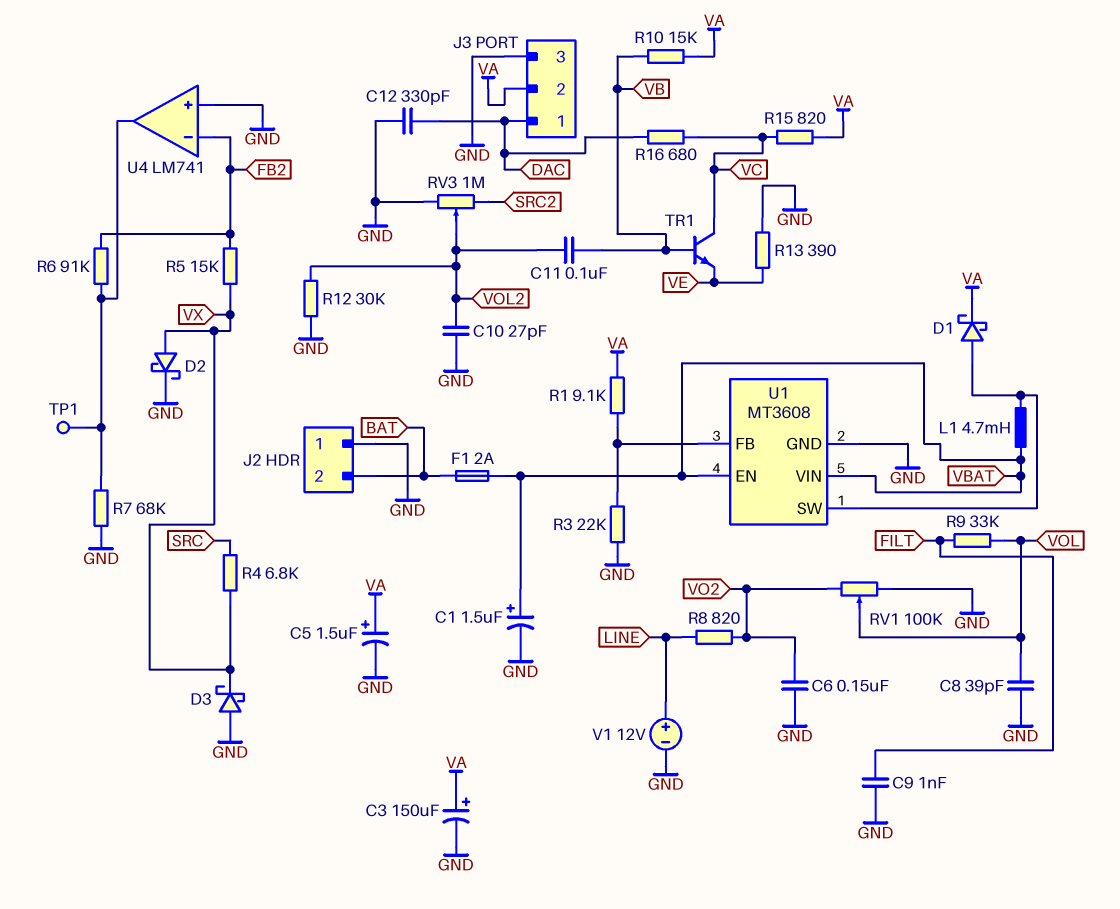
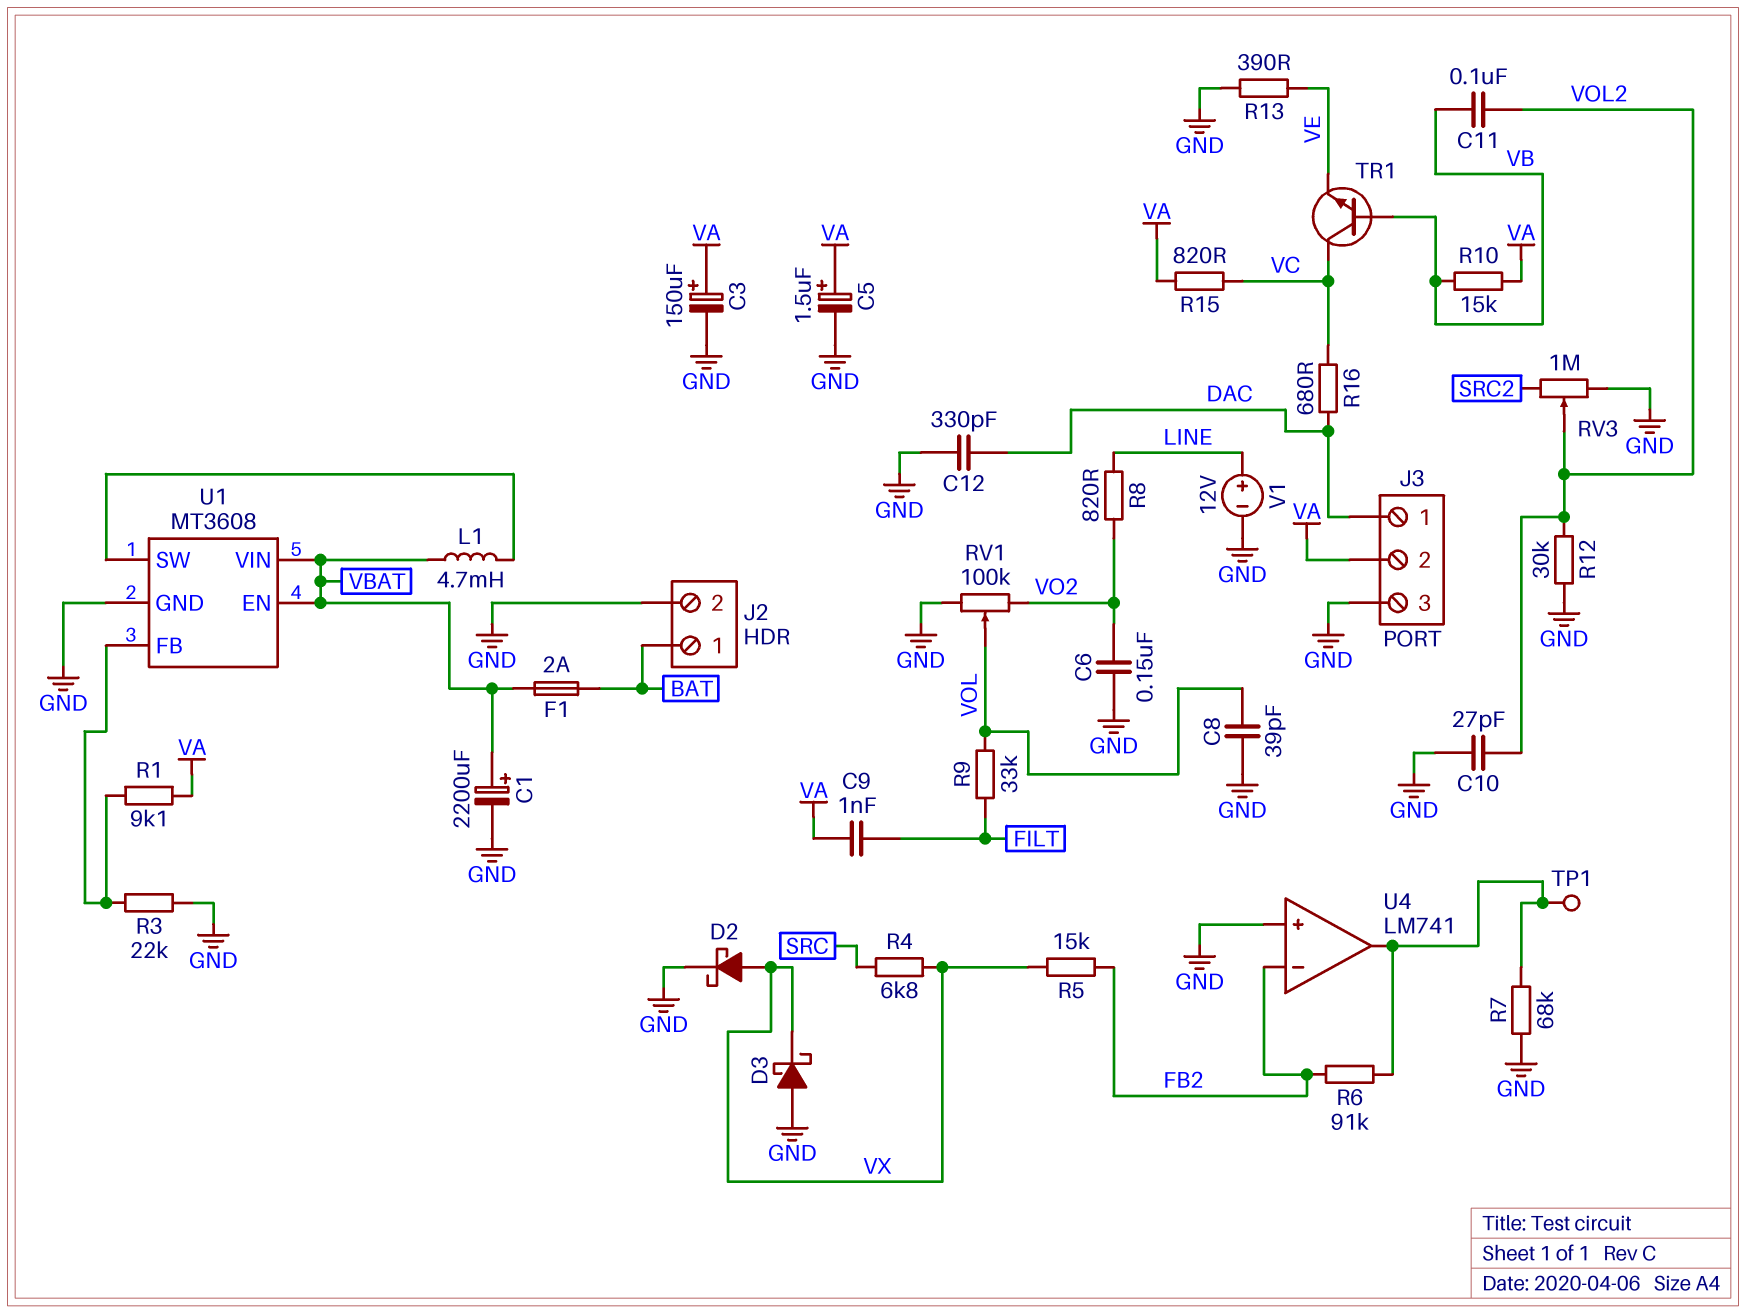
C1: 1.5uF (plus VBAT, minus GND) -> 2200uF (plus VBAT, minus GND)
C9: 1nF (FILT, GND) -> 1nF (FILT, VA)
D1: schottky (A U1/SW, K VA) -> none
J2 pin 1: GND -> BAT
J2 pin 2: BAT -> GND

